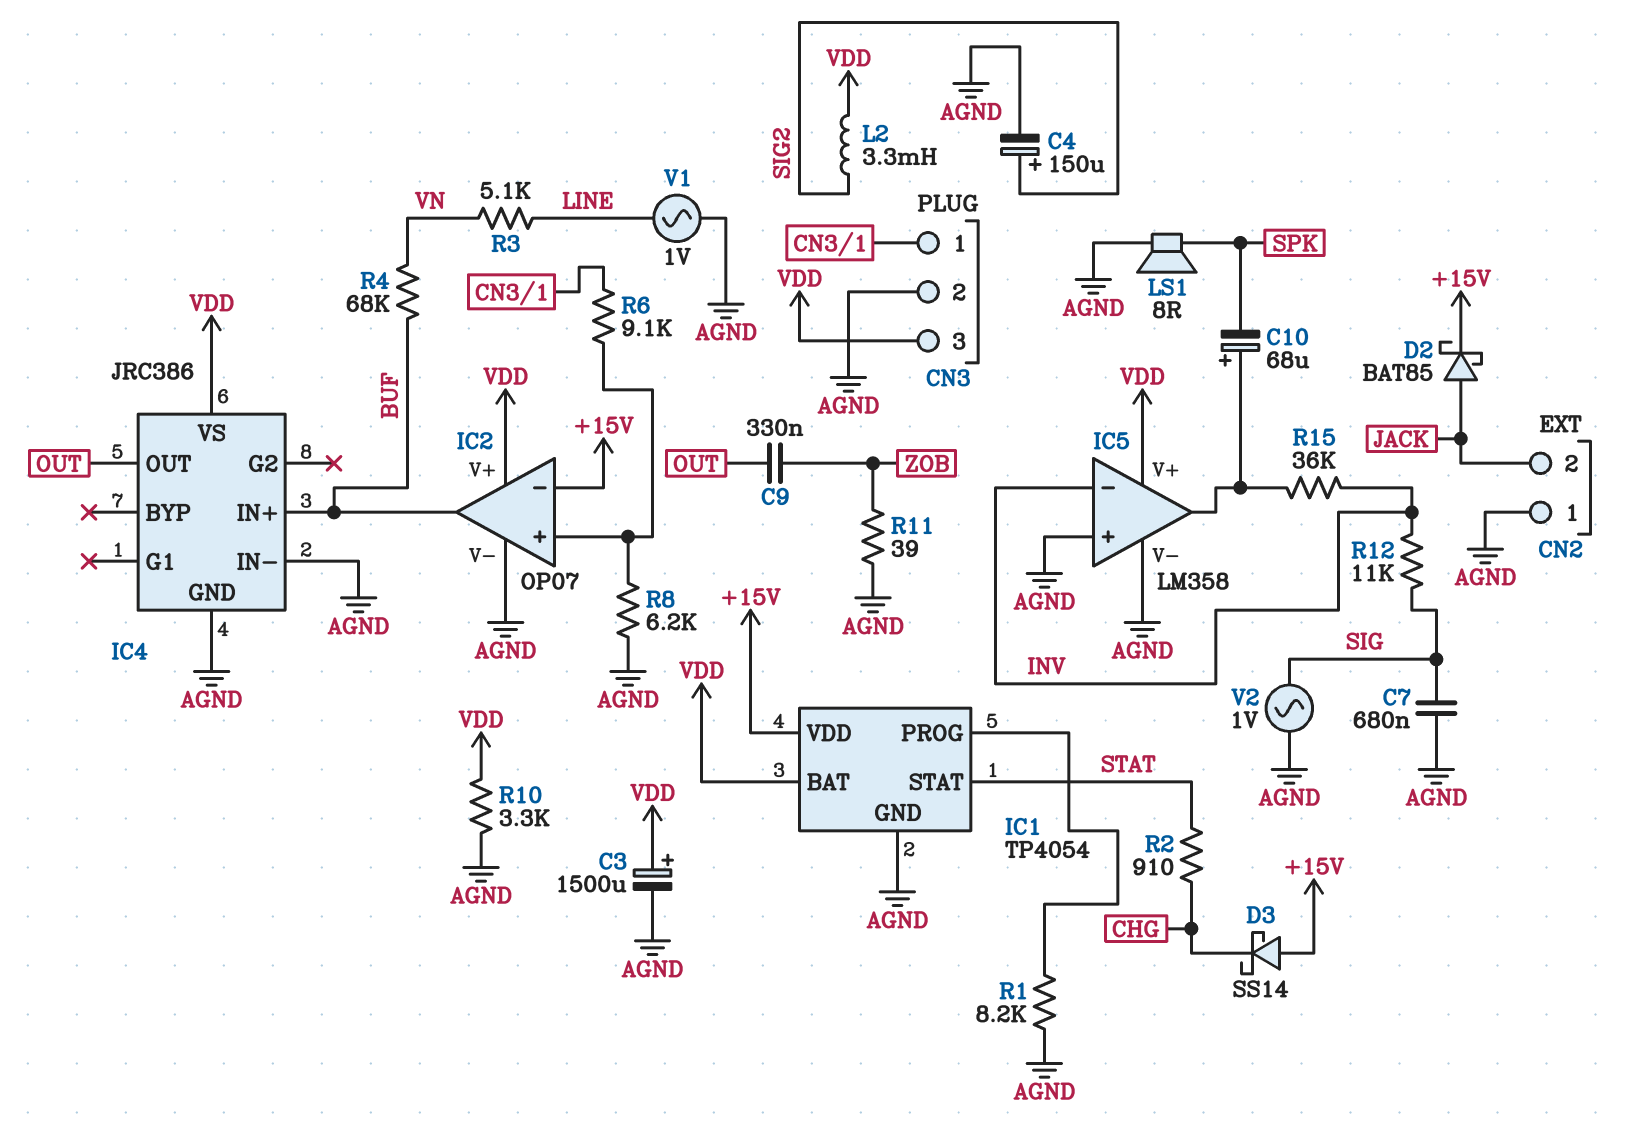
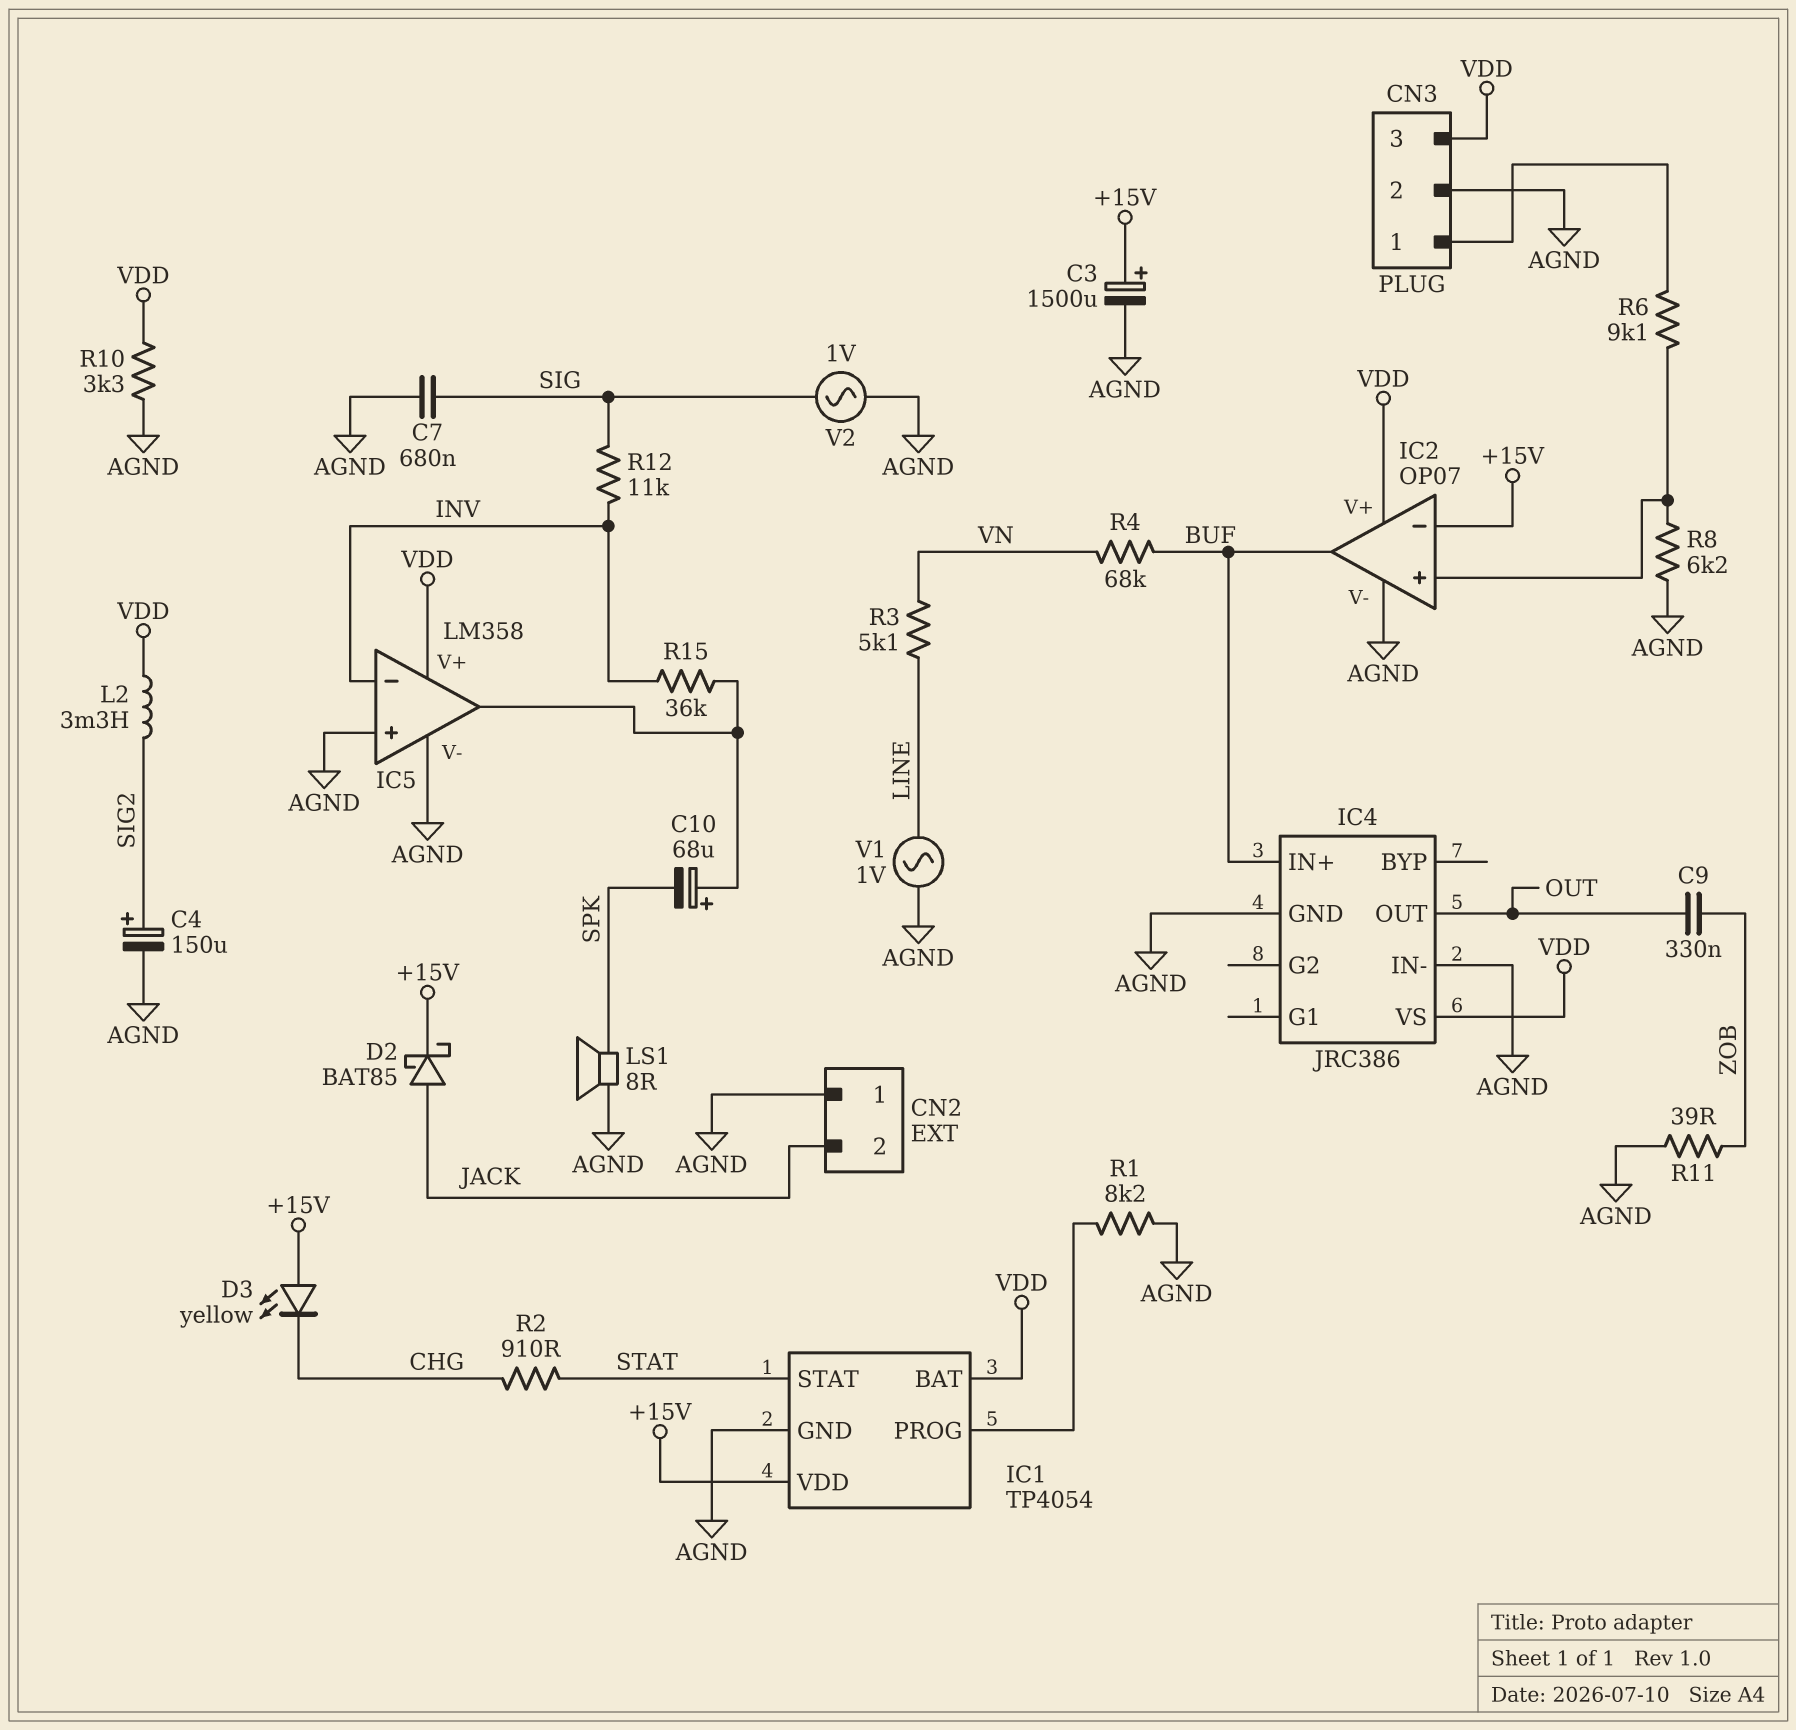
C3: 1500uF (plus VDD, minus AGND) -> 1500uF (plus +15V, minus AGND)
D3: schottky SS14 (A +15V, K CHG) -> LED yellow (A +15V, K CHG)

